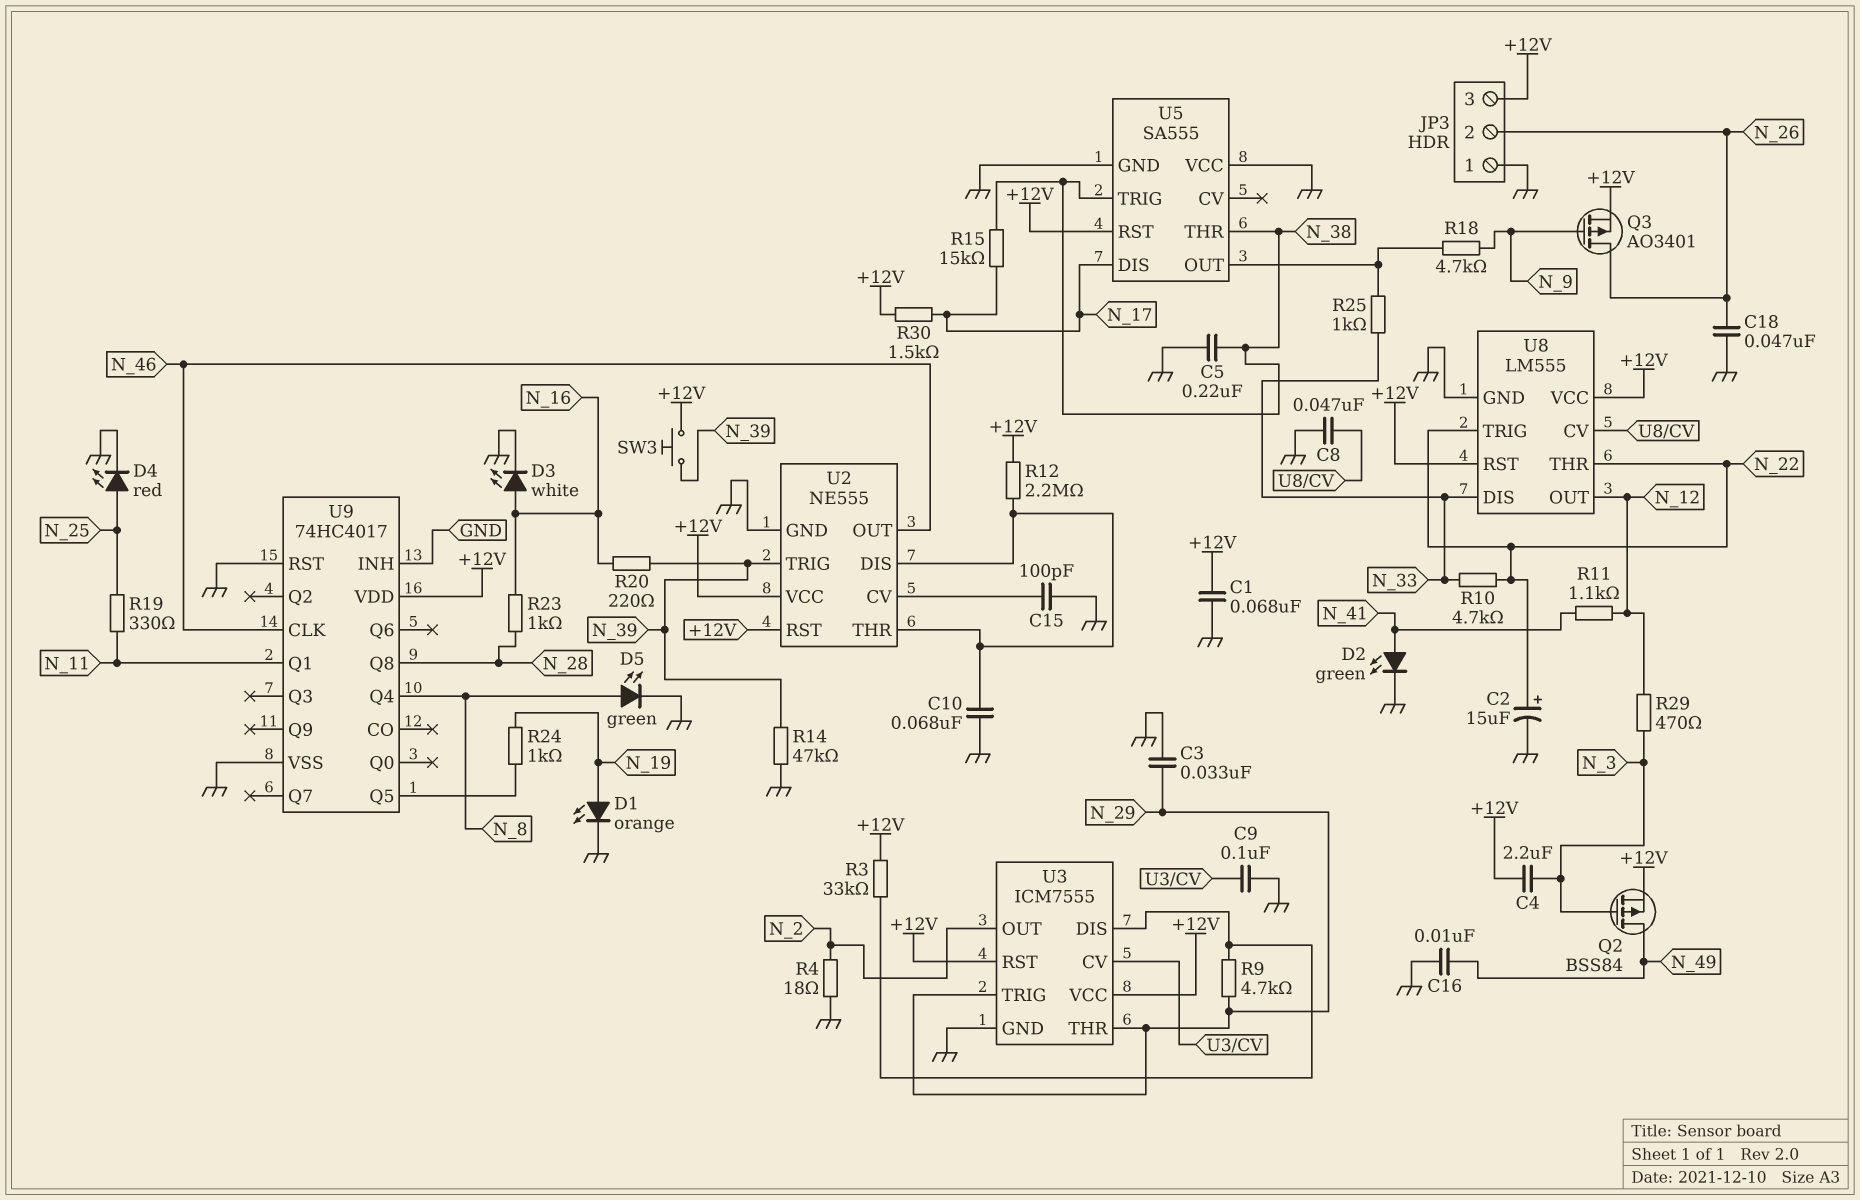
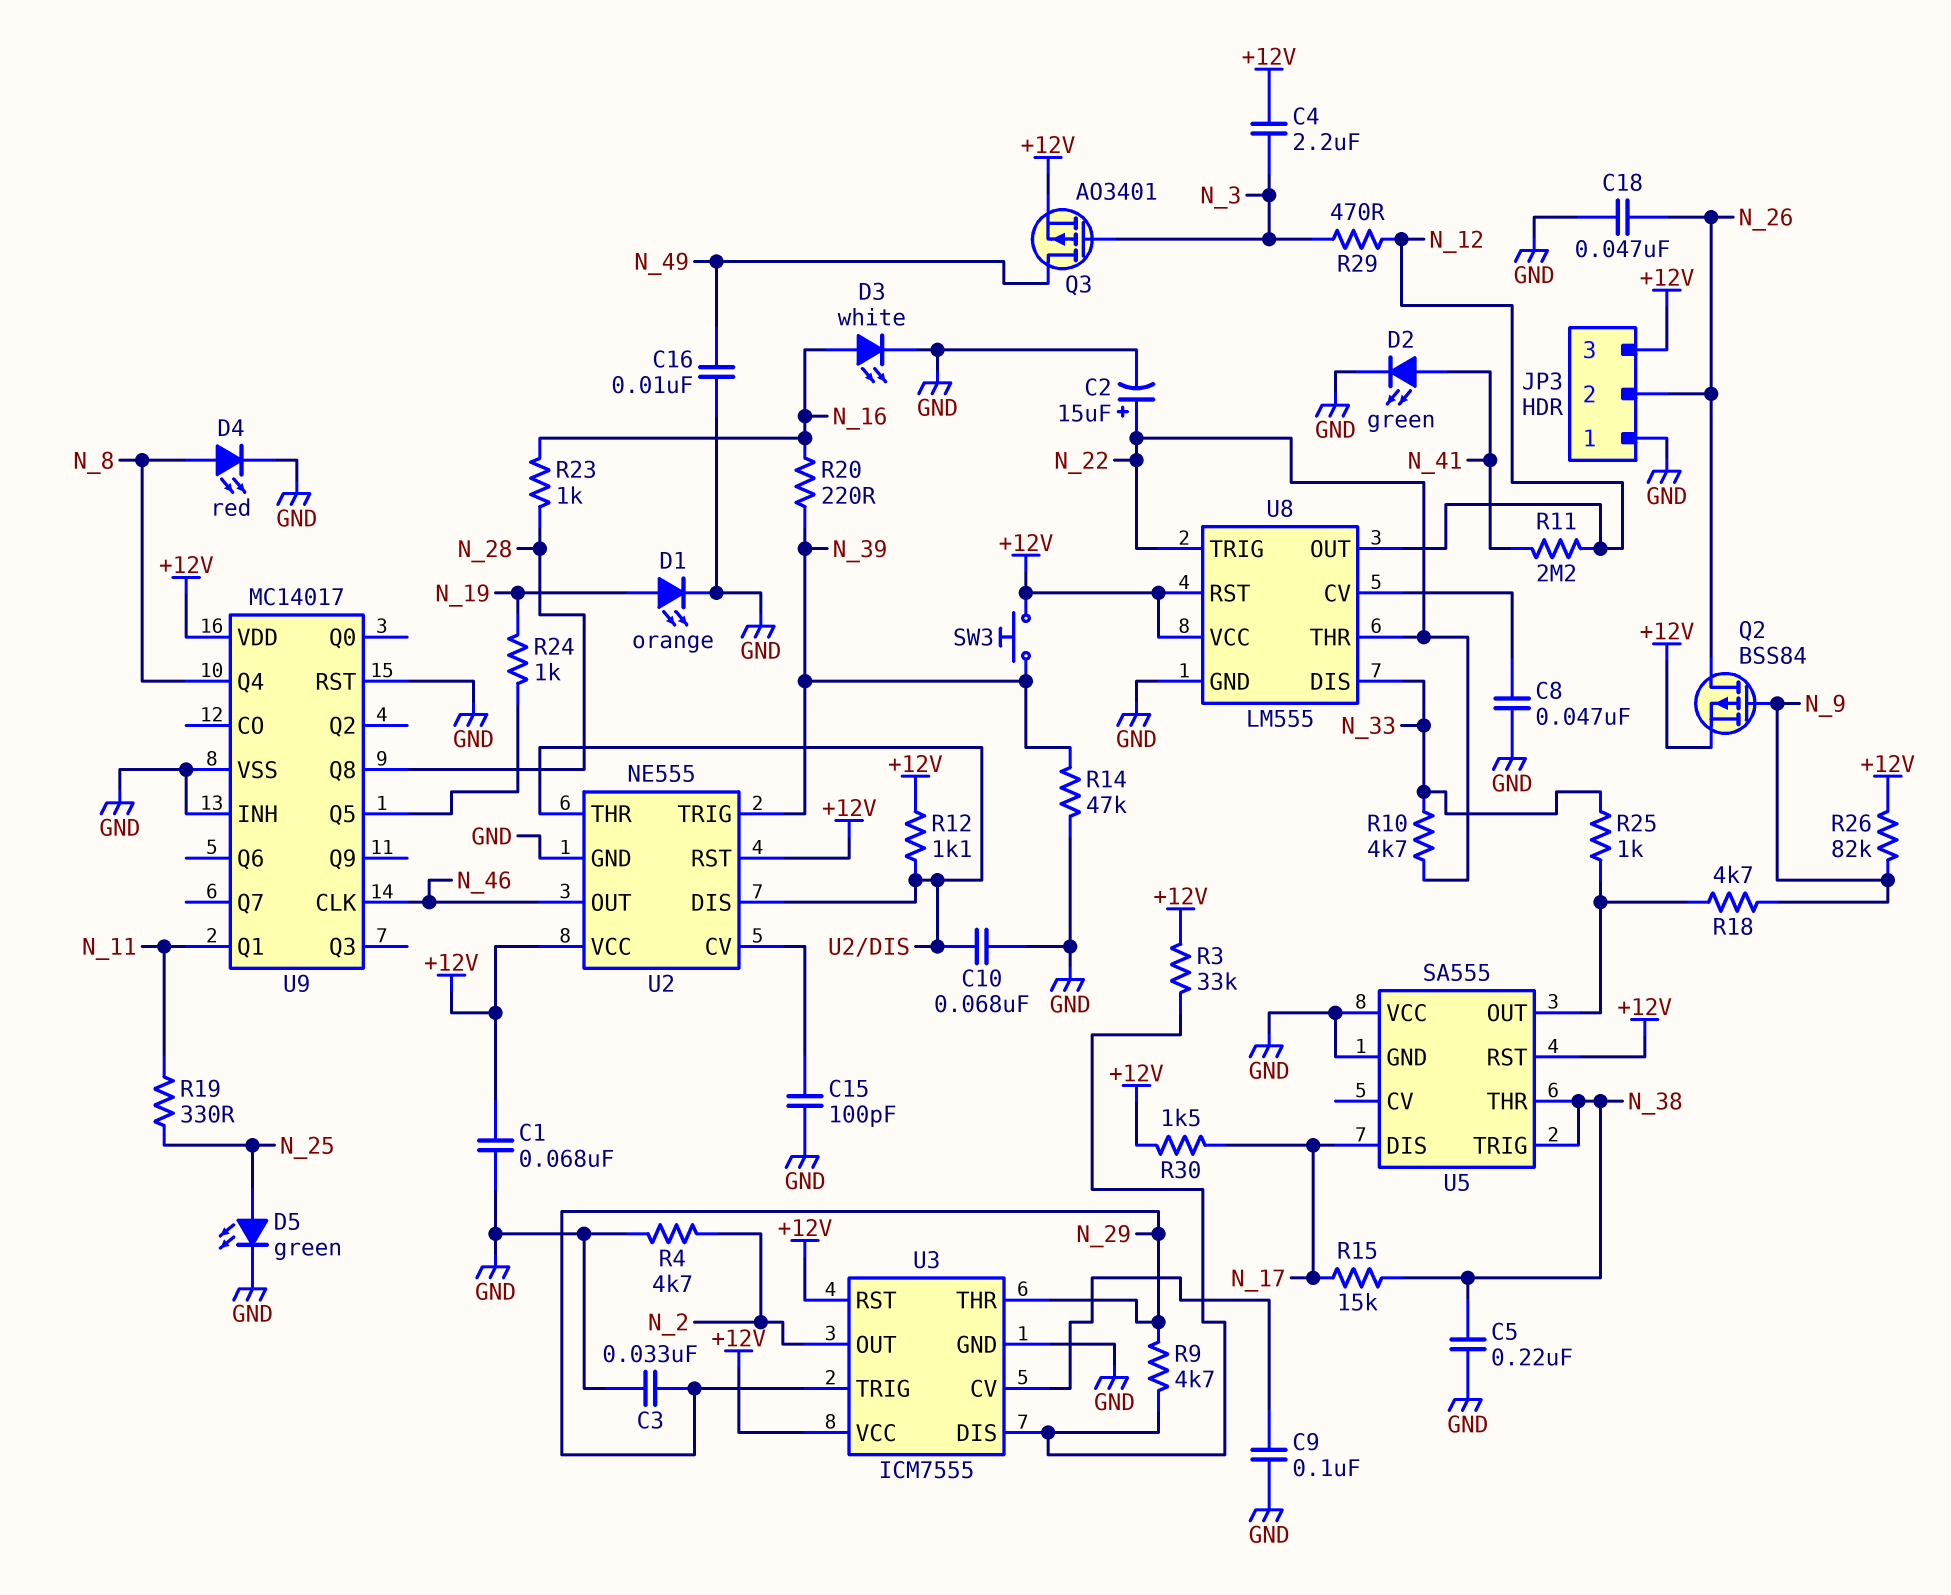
D4: LED red (A N_25, K GND) -> LED red (A N_8, K GND)
D5: LED green (A N_8, K GND) -> LED green (A N_25, K GND)
Q2: PMOS BSS84 (G N_3, D N_49, S +12V) -> PMOS BSS84 (G N_9, D N_26, S +12V)
Q3: PMOS AO3401 (G N_9, D N_26, S +12V) -> PMOS AO3401 (G N_3, D N_49, S +12V)
R4: 18 (GND, N_2) -> 4.7k (GND, N_2)
R11: 1.1k (N_12, N_41) -> 2.2M (N_12, N_41)
R12: 2.2M (+12V, U2/DIS) -> 1.1k (+12V, U2/DIS)
R26: none -> 82k (+12V, N_9)
U9: 74HC4017 -> MC14017

